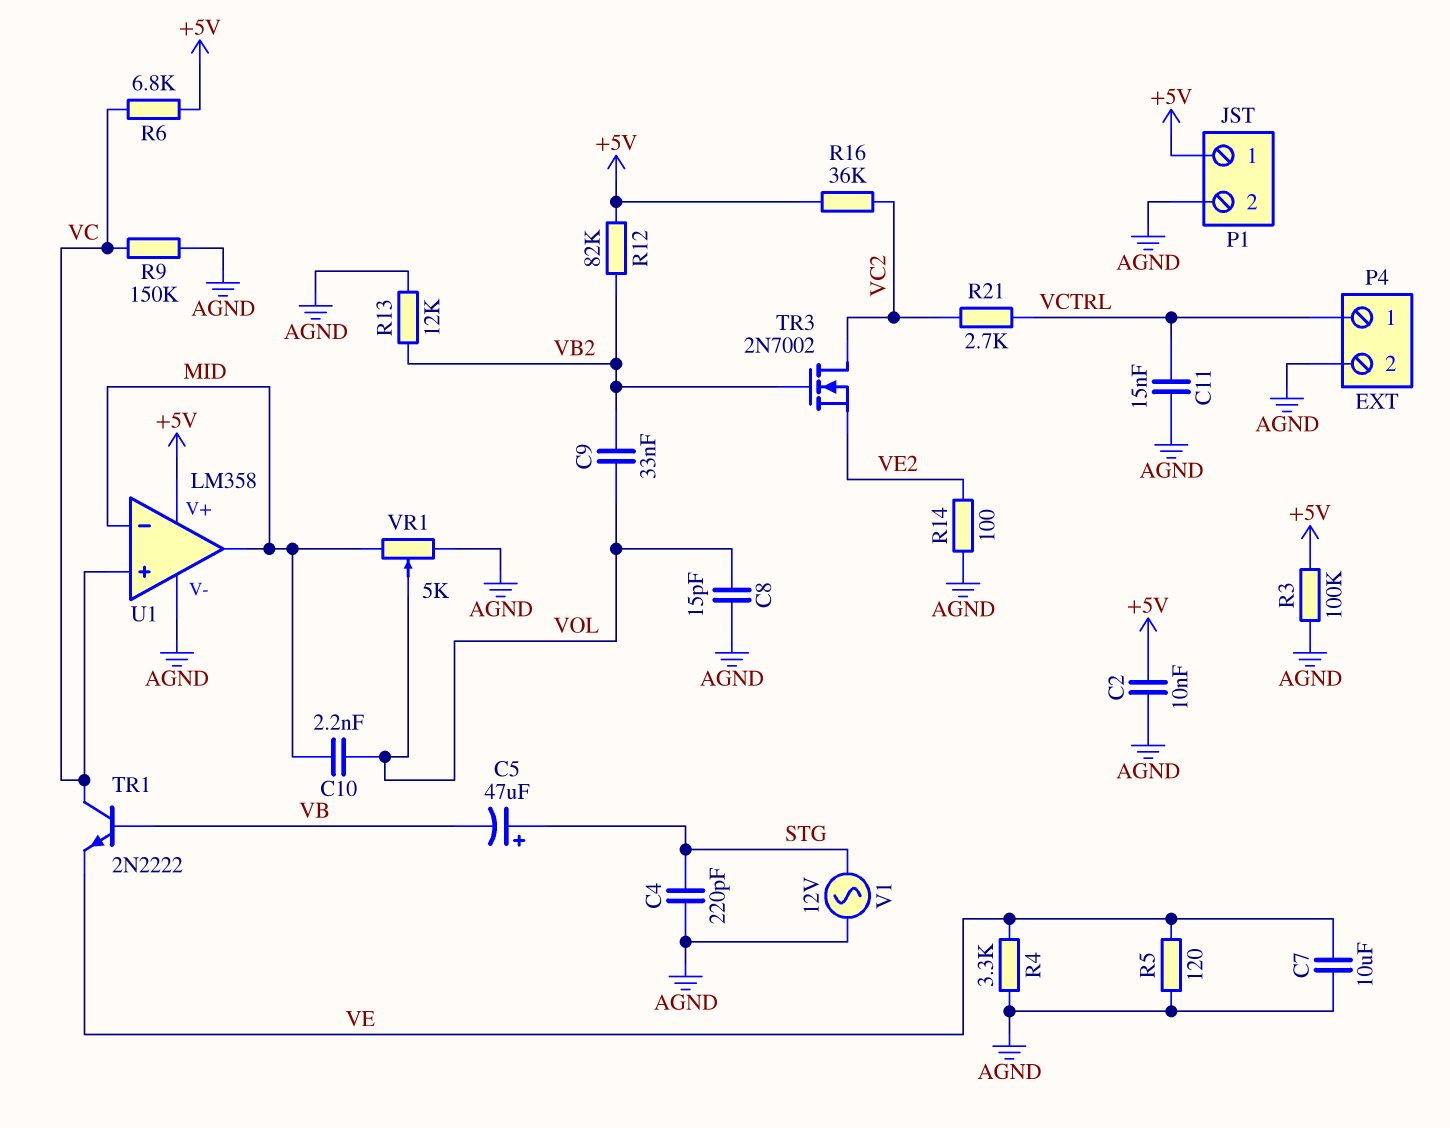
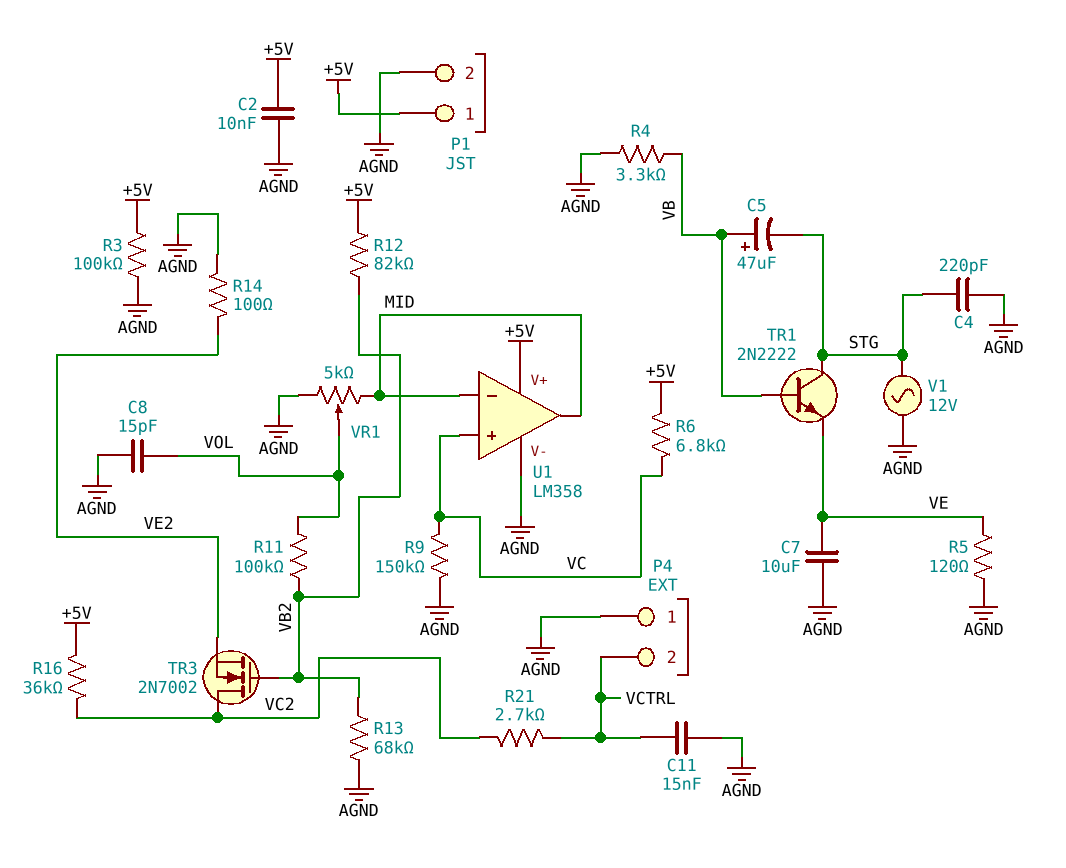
C5: 47uF (plus STG, minus VB) -> 47uF (plus VB, minus STG)
C9: 33nF (VB2, VOL) -> none
C10: 2.2nF (MID, VOL) -> none
P4 pin 1: VCTRL -> AGND
P4 pin 2: AGND -> VCTRL
R4: 3.3k (AGND, VE) -> 3.3k (AGND, VB)
R11: none -> 100k (VB2, VOL)
R13: 12k (AGND, VB2) -> 68k (AGND, VB2)
TR1: NPN 2N2222 (B VB, C VC, E VE) -> NPN 2N2222 (B VB, C STG, E VE)

